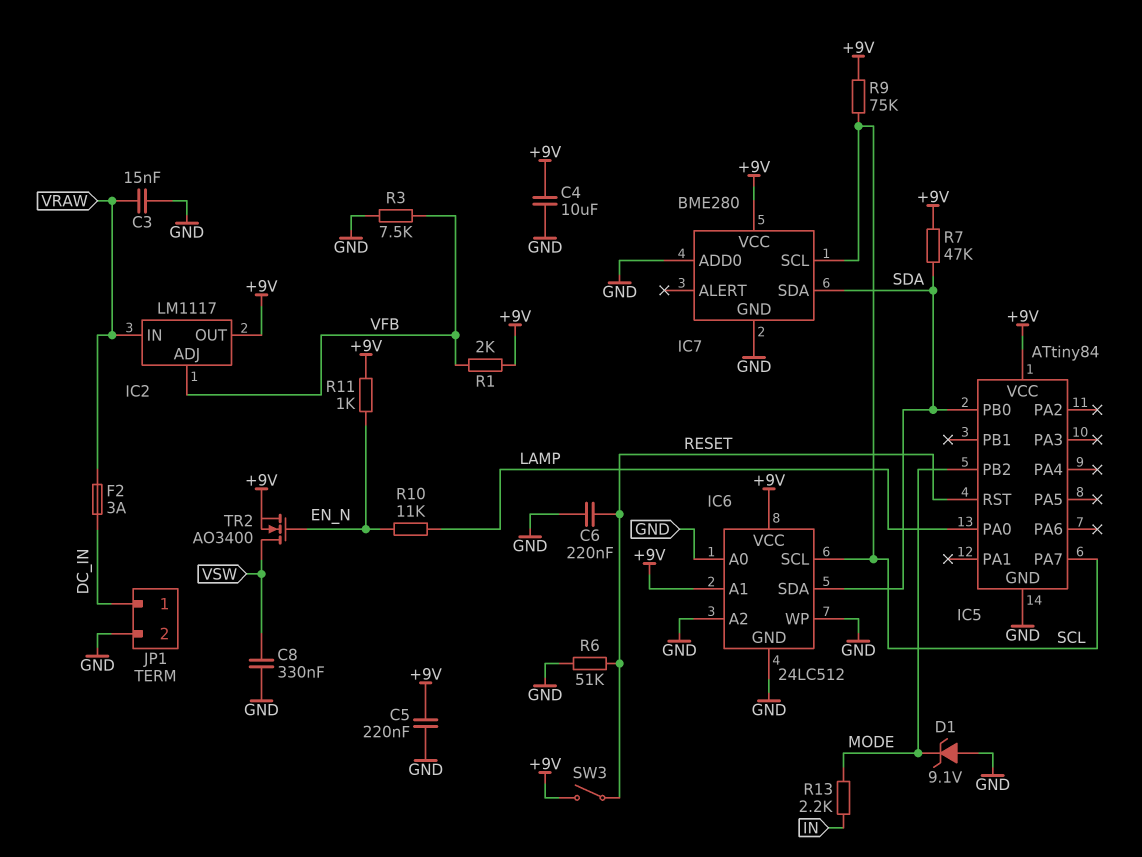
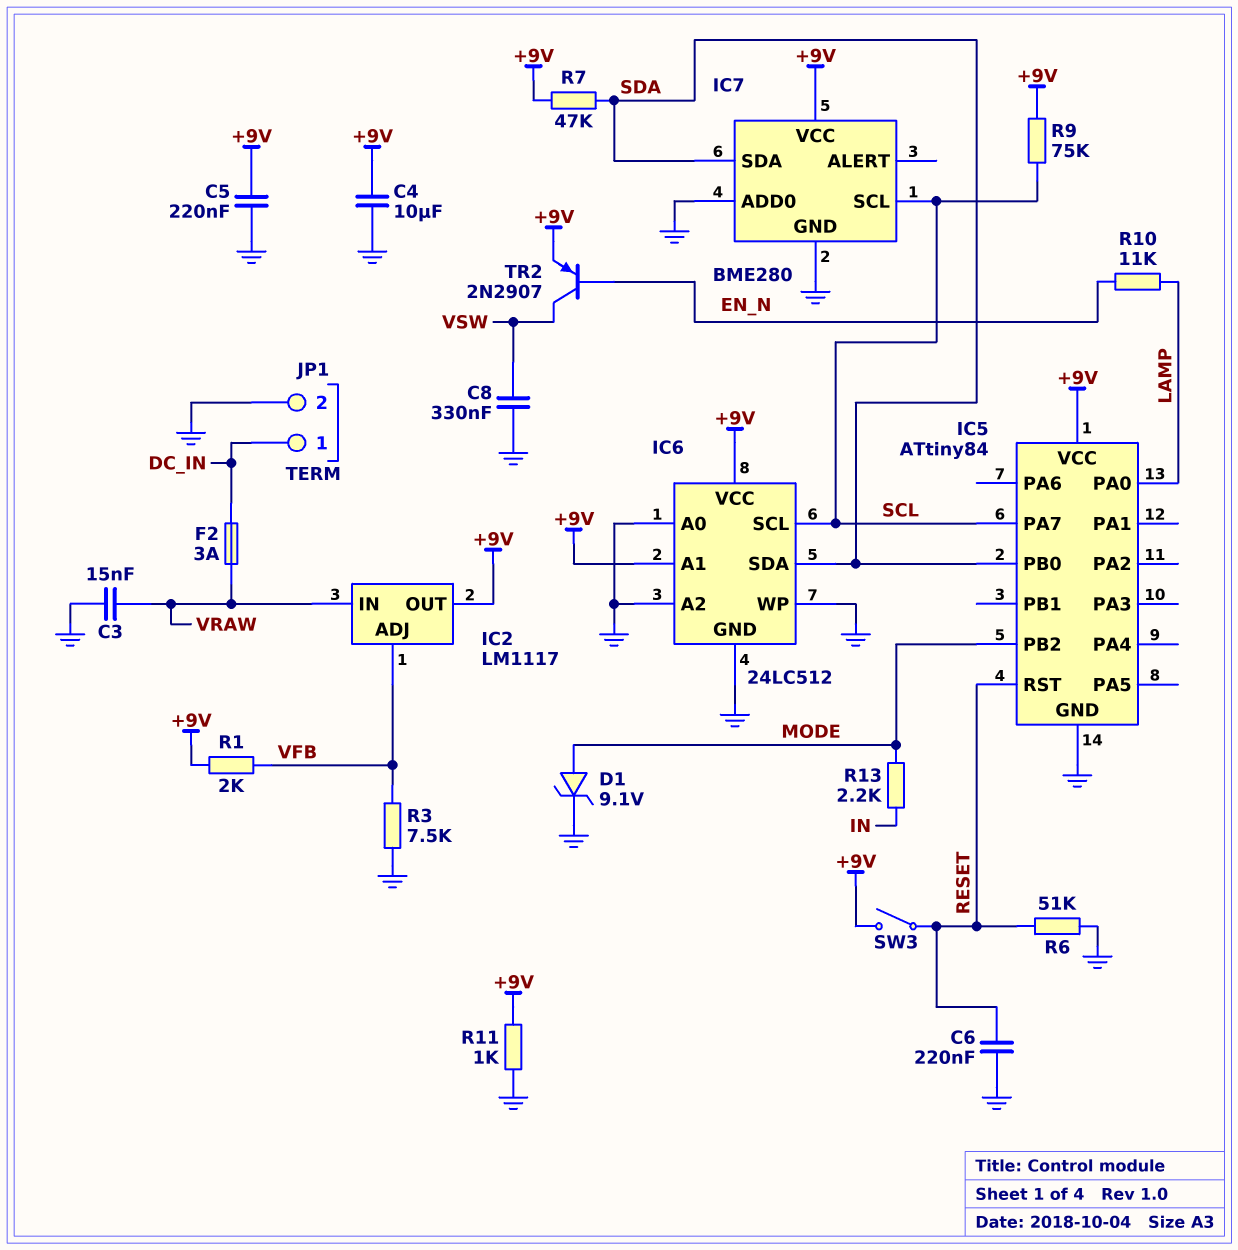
D1: zener 9.1V (A GND, K MODE) -> zener 9.1V (A MODE, K GND)
R11: 1k (+9V, EN_N) -> 1k (+9V, GND)
TR2: NMOS AO3400 (G EN_N, D VSW, S +9V) -> PNP 2N2907 (B EN_N, C VSW, E +9V)

